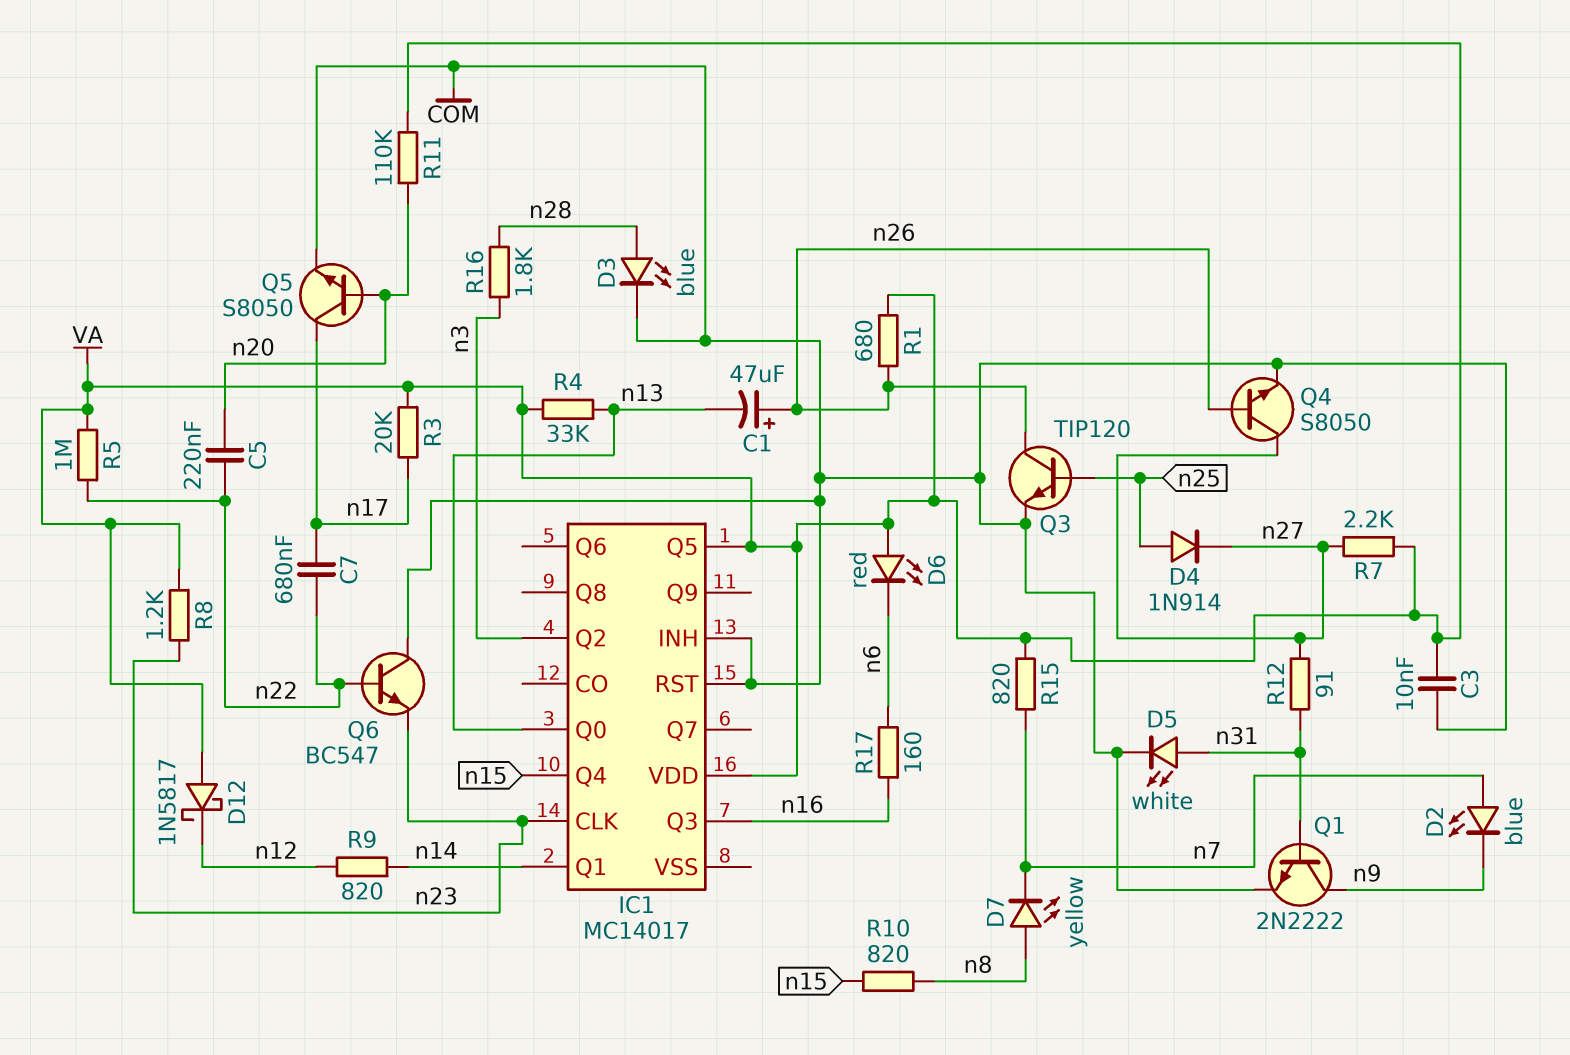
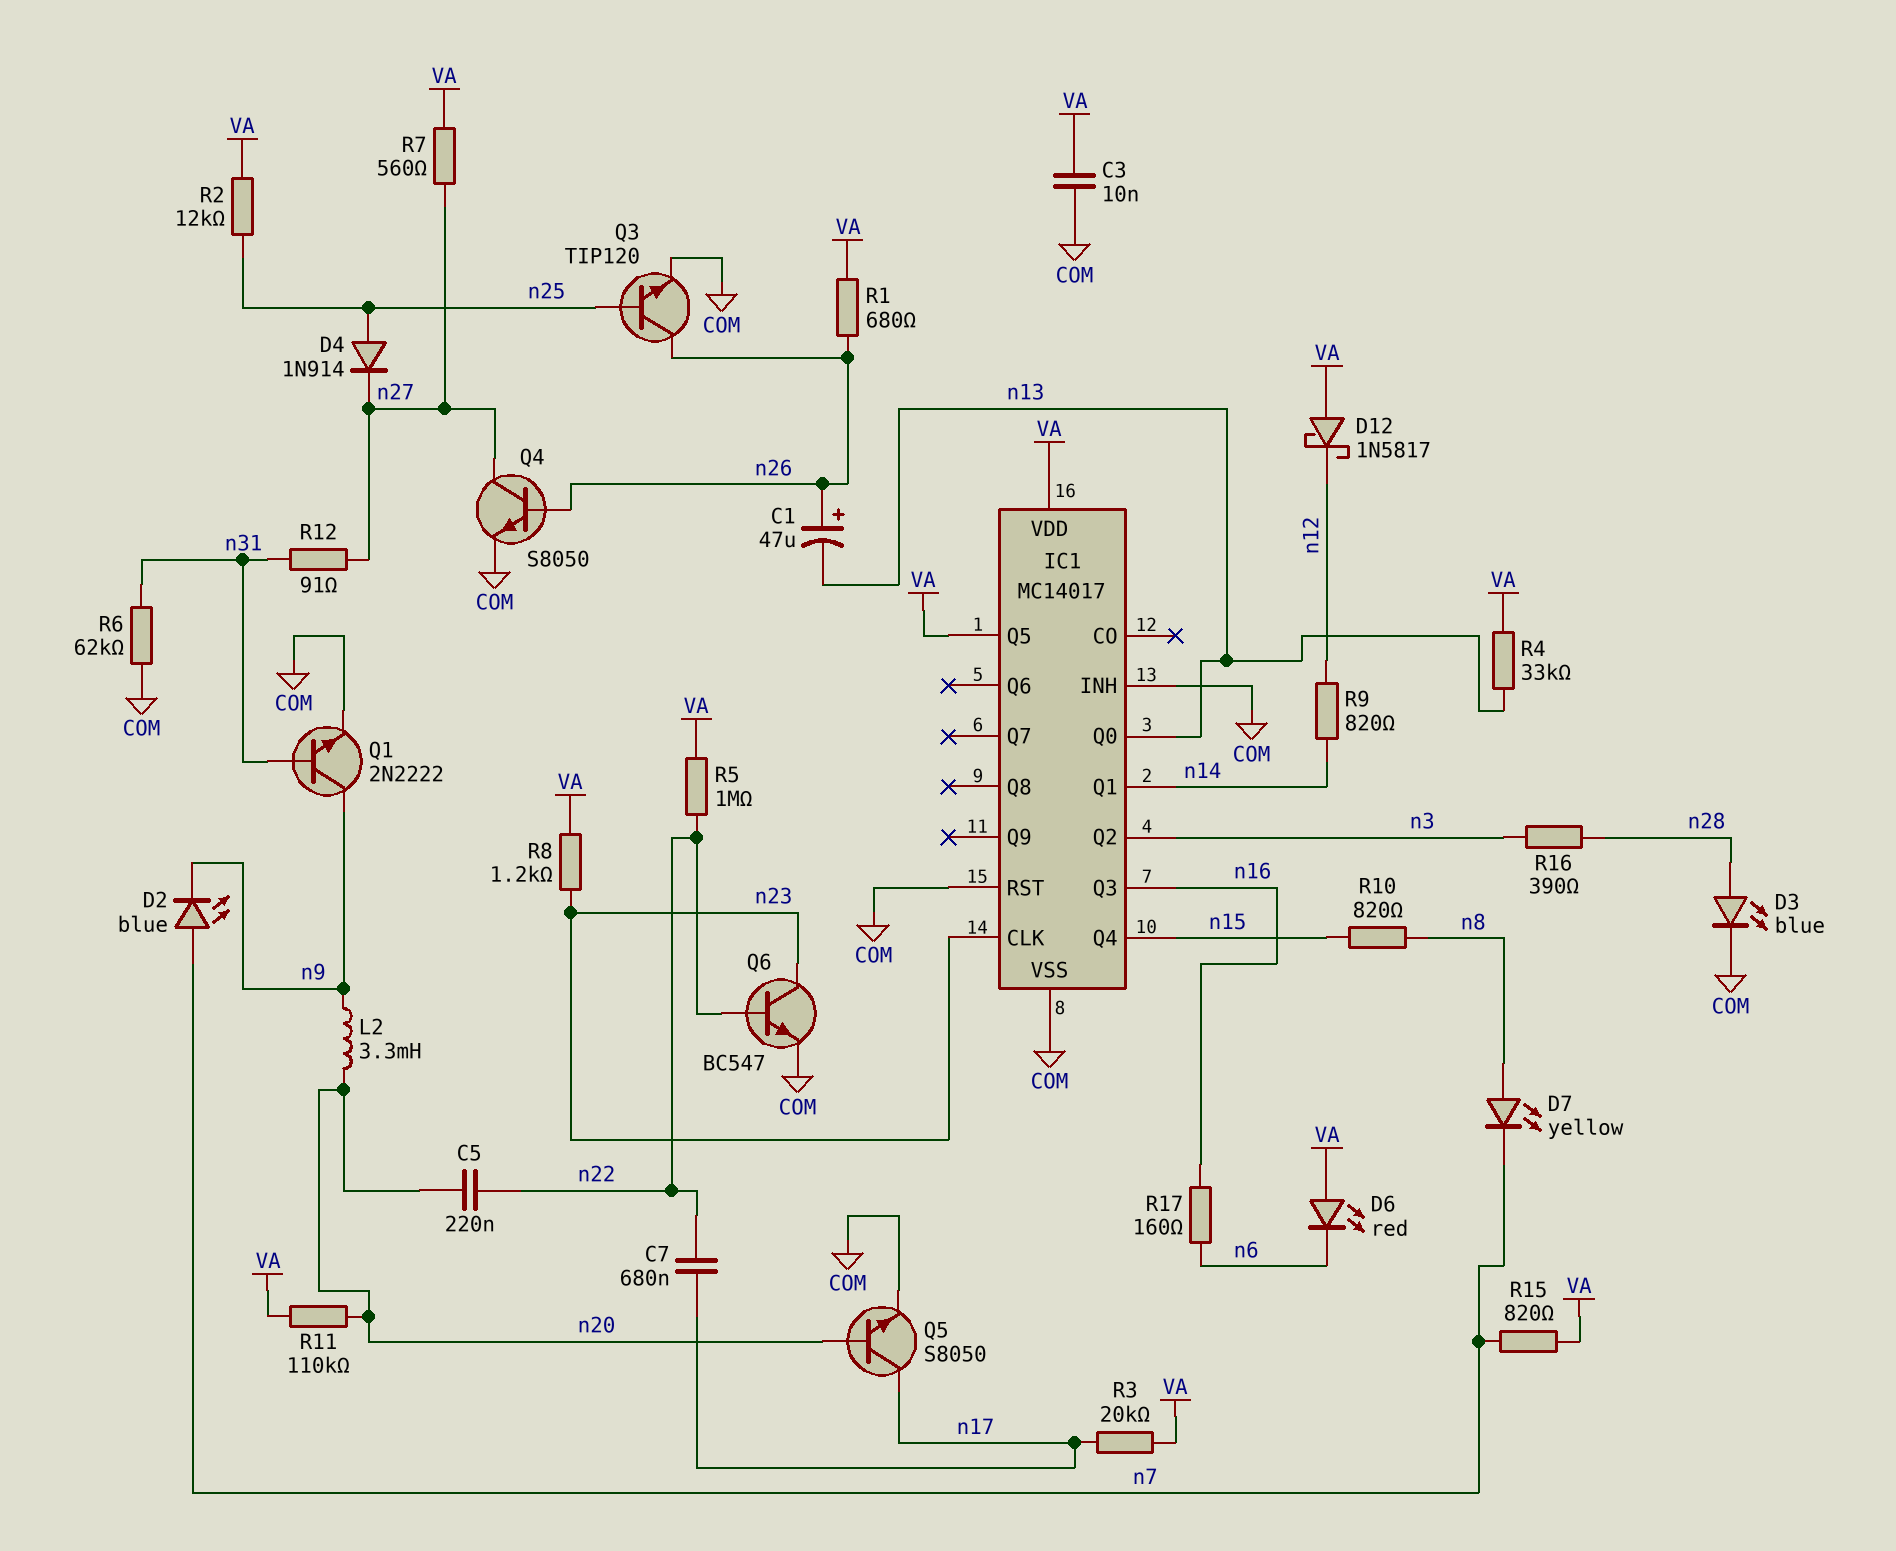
D5: LED white (A n31, K COM) -> none
IC1 pin VSS: none -> COM
L2: none -> 3.3mH (n9, n20)
Q6: NPN BC547 (B n22, C COM, E n23) -> NPN BC547 (B n22, C n23, E COM)
R2: none -> 12k (VA, n25)
R6: none -> 62k (COM, n31)
R7: 2.2k (VA, n27) -> 560 (VA, n27)
R16: 1.8k (n3, n28) -> 390 (n3, n28)

